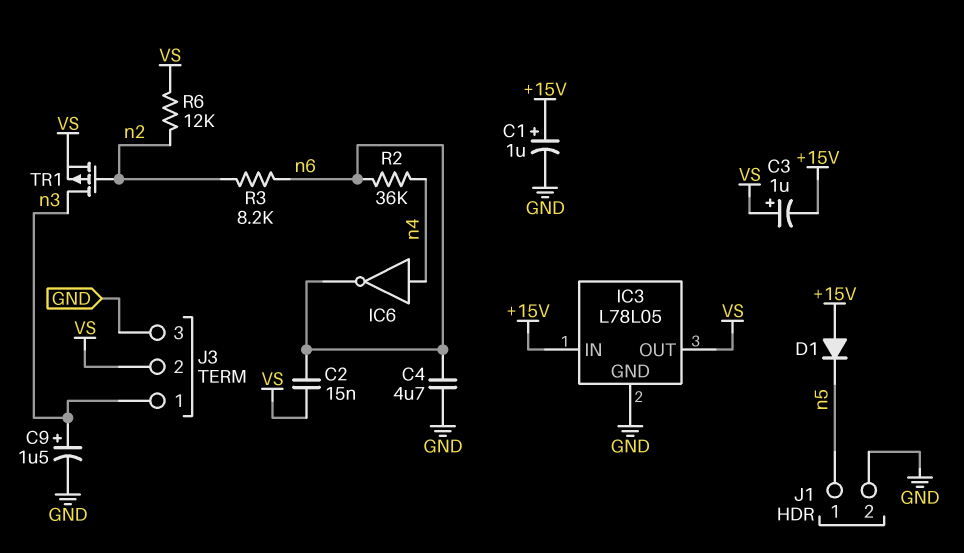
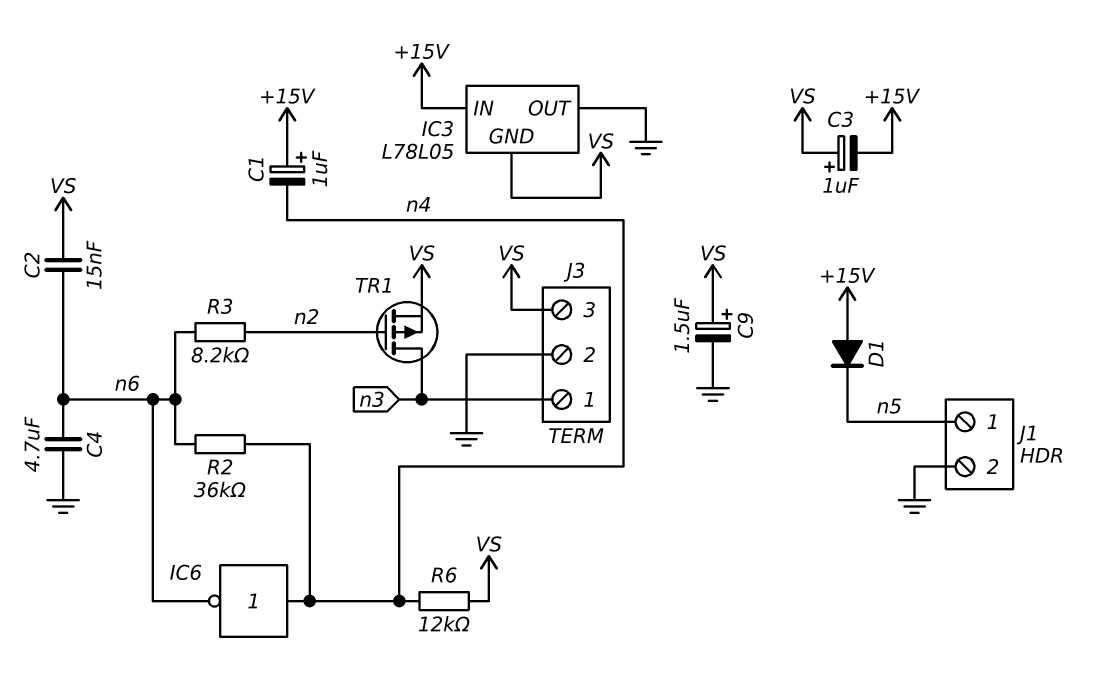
C1: 1uF (plus +15V, minus GND) -> 1uF (plus +15V, minus n4)
C9: 1.5uF (plus n3, minus GND) -> 1.5uF (plus VS, minus GND)
IC3 pin GND: GND -> VS
IC3 pin OUT: VS -> GND
J3 pin 2: VS -> GND
J3 pin 3: GND -> VS
R6: 12k (VS, n2) -> 12k (VS, n4)

